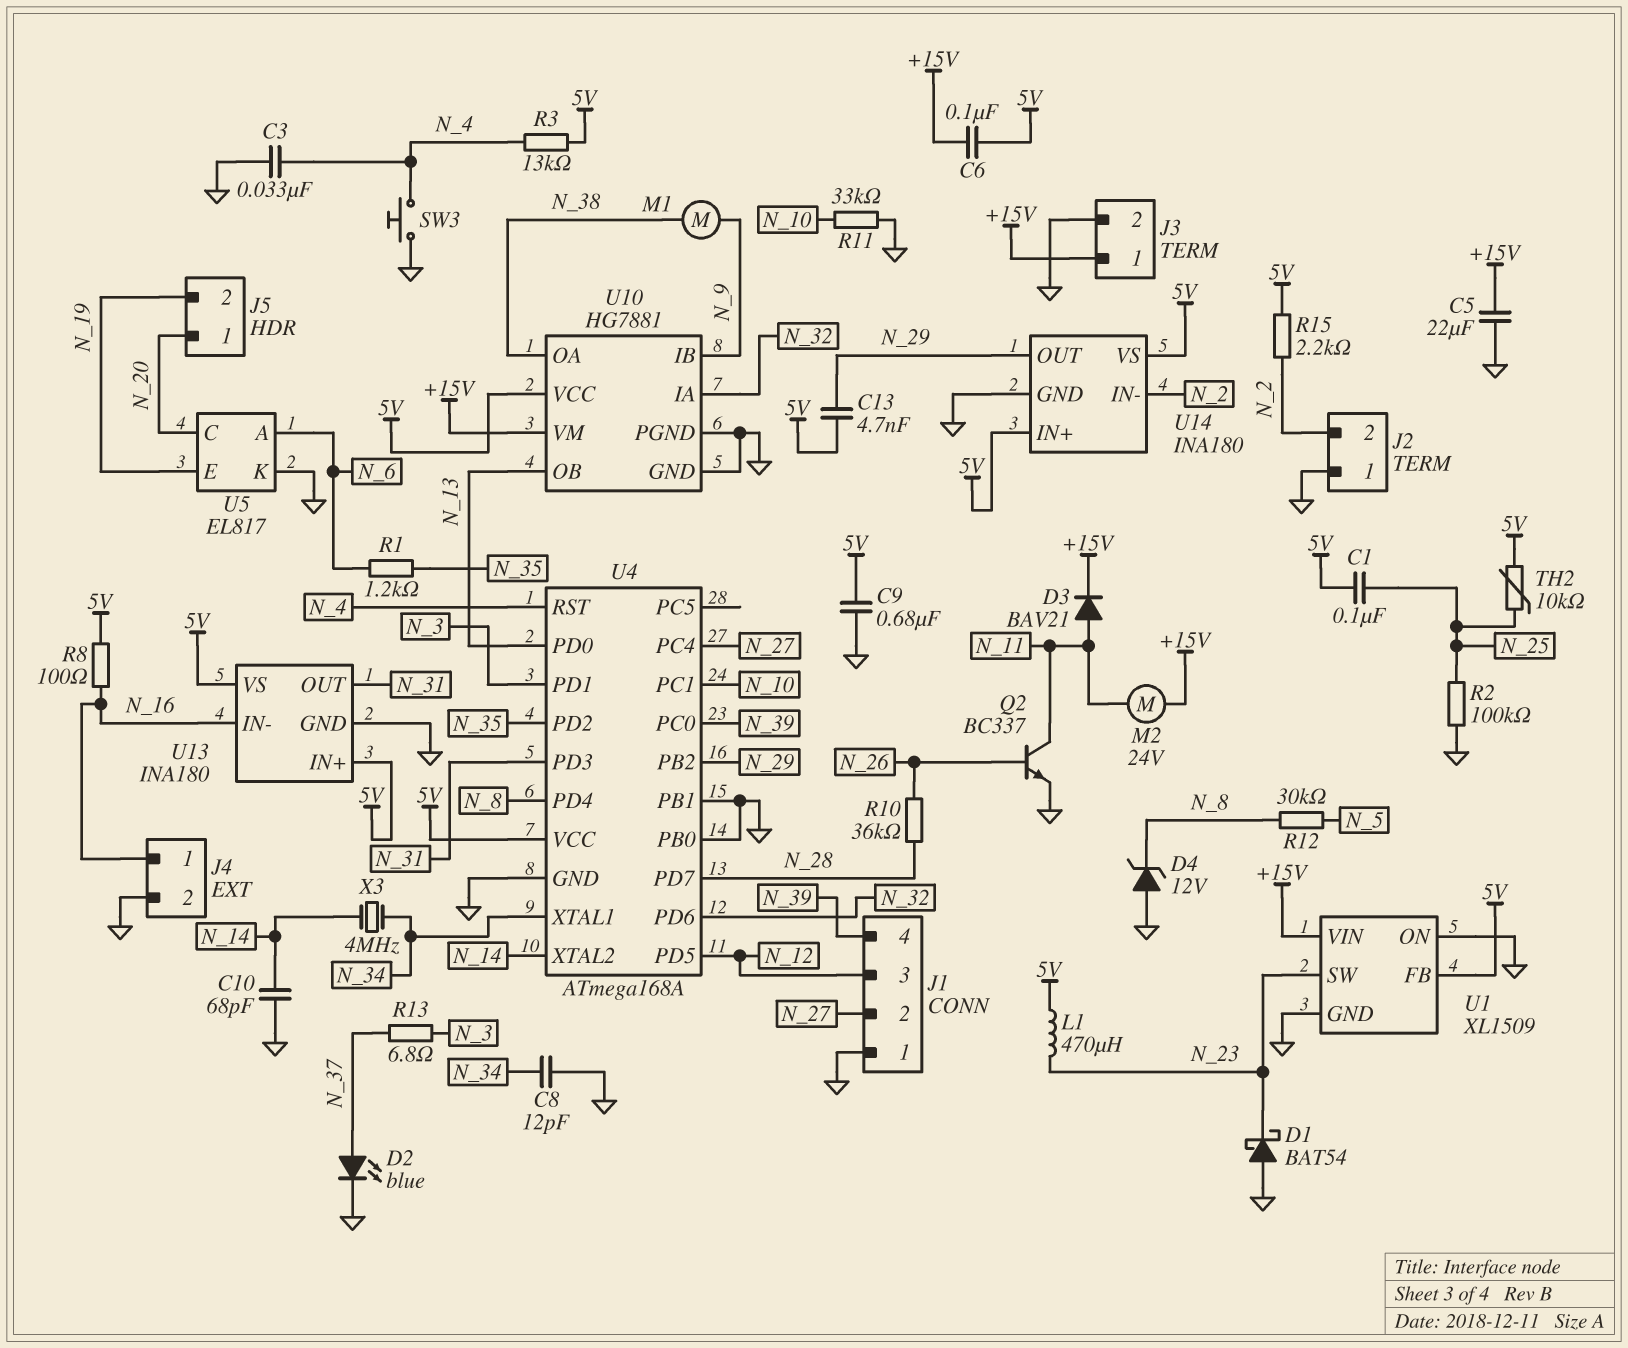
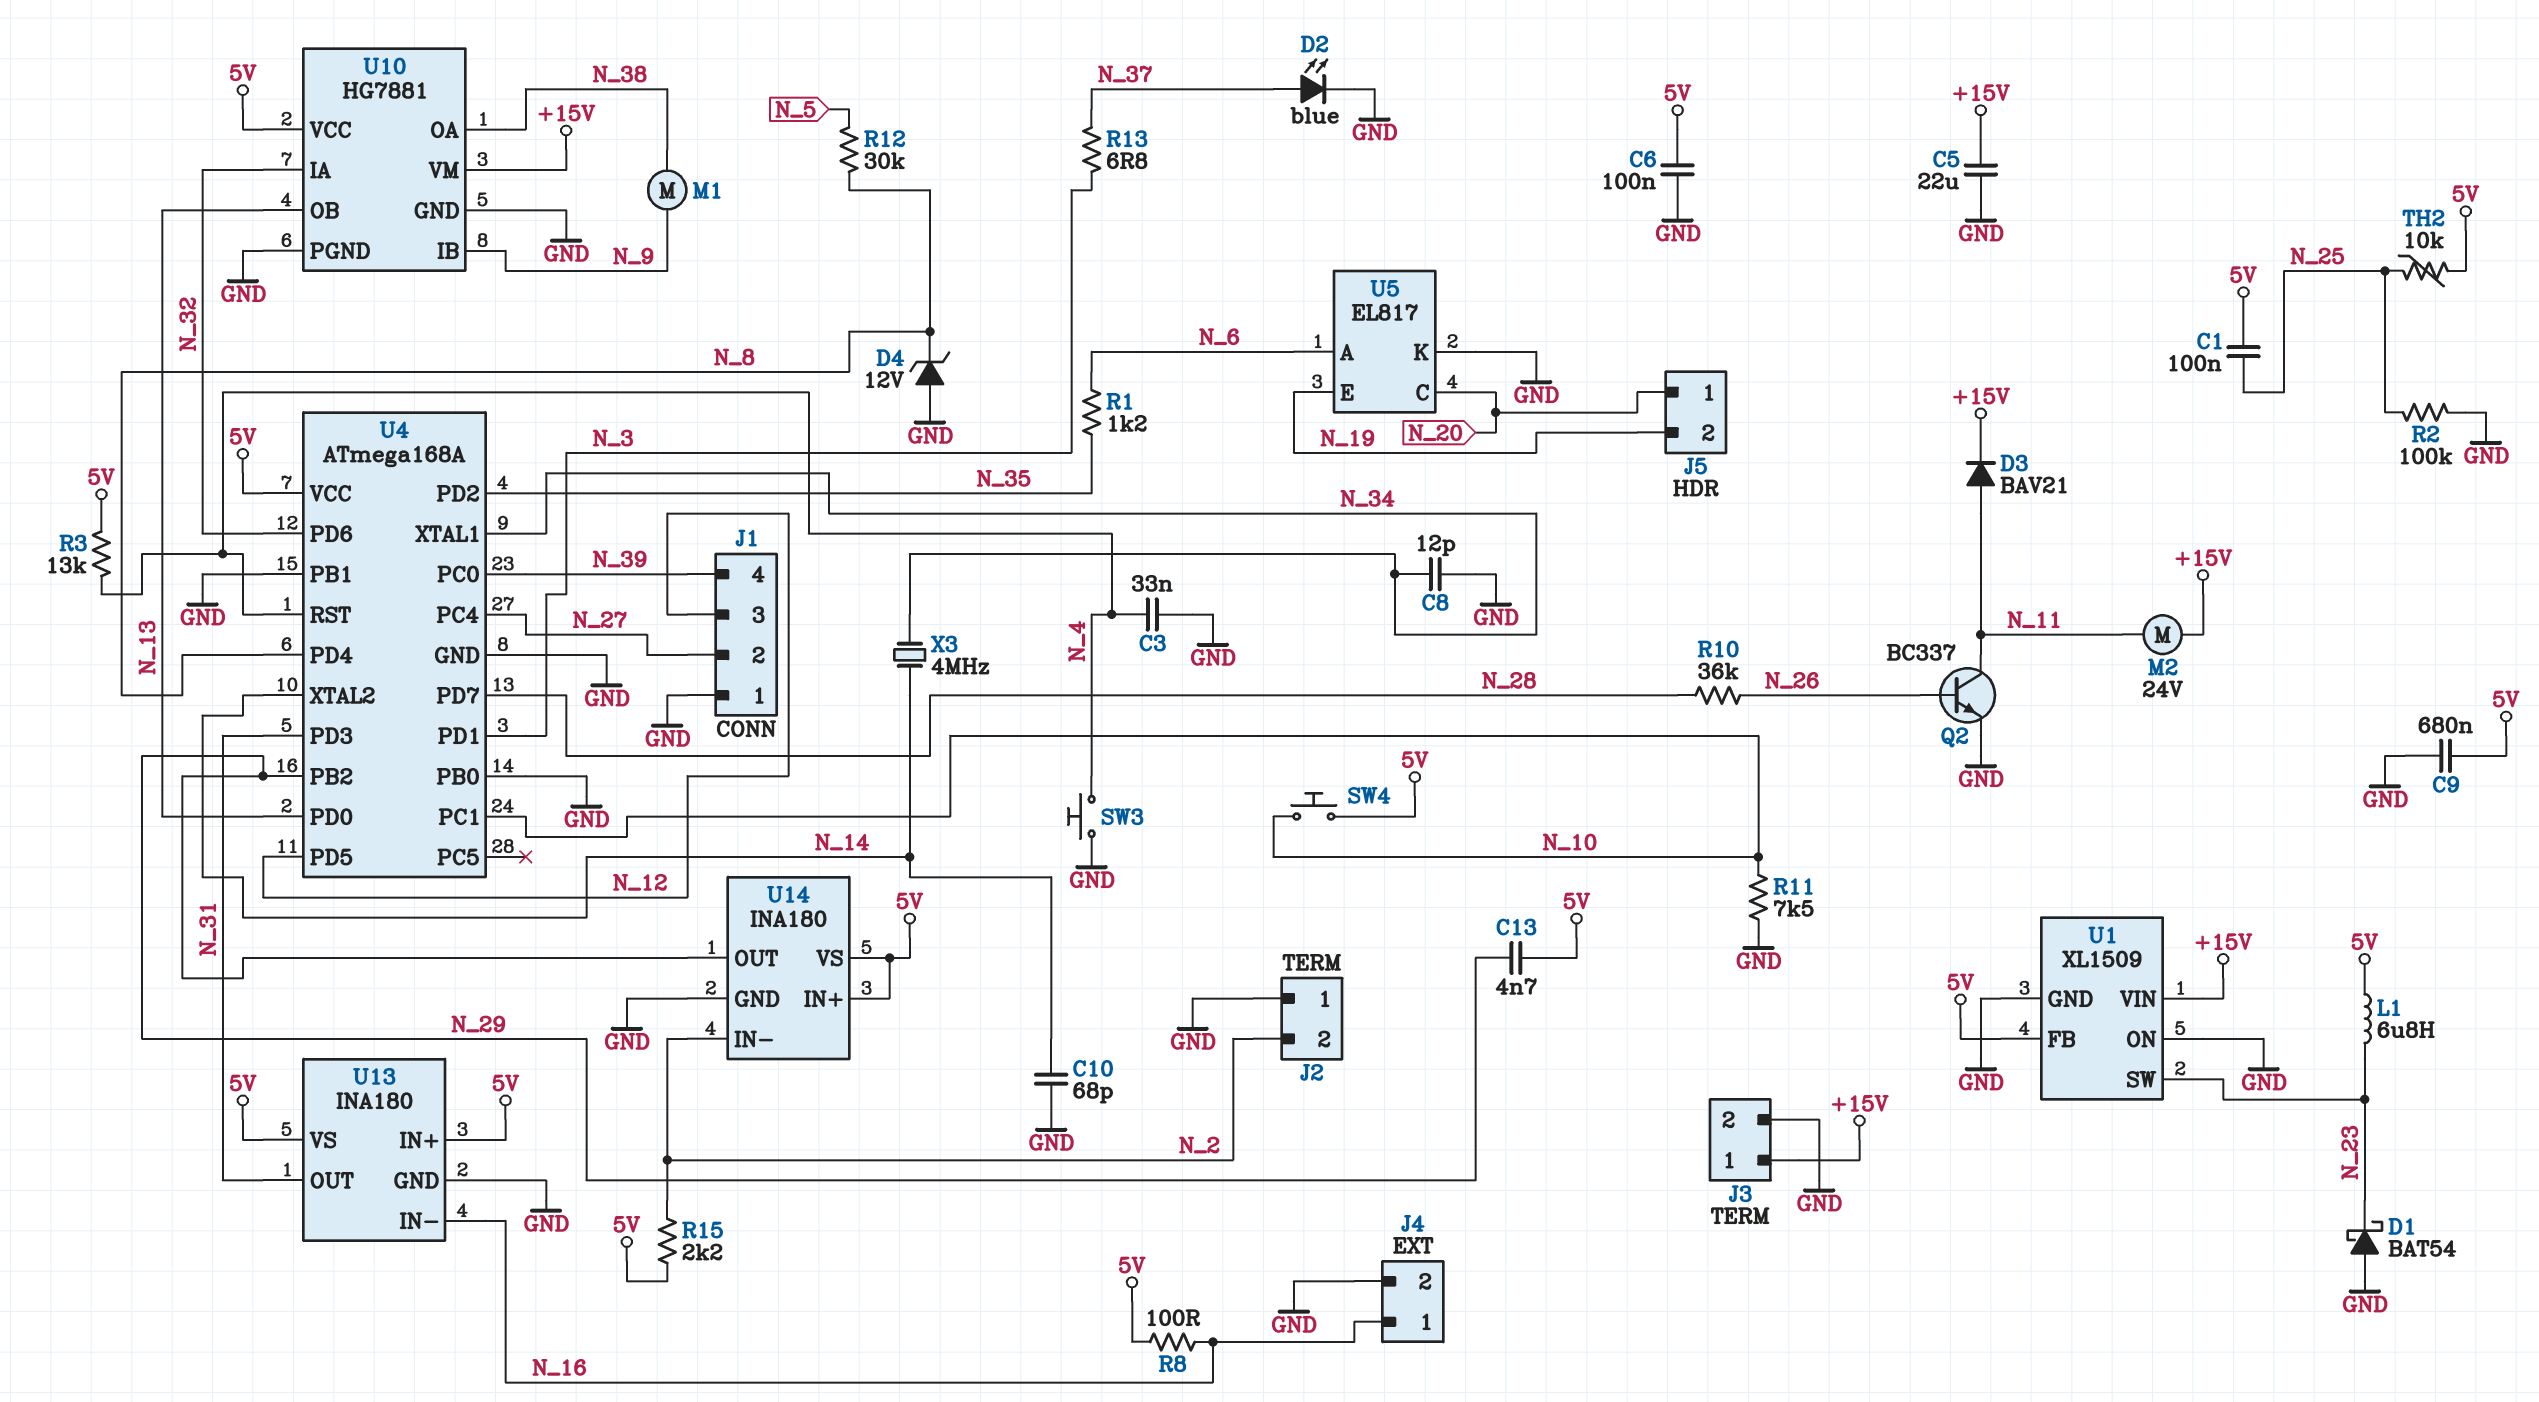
C6: 100nF (+15V, 5V) -> 100nF (5V, GND)
L1: 470uH (5V, N_23) -> 6.8uH (5V, N_23)
R11: 33k (GND, N_10) -> 7.5k (GND, N_10)
SW4: none -> button (5V, N_10)

